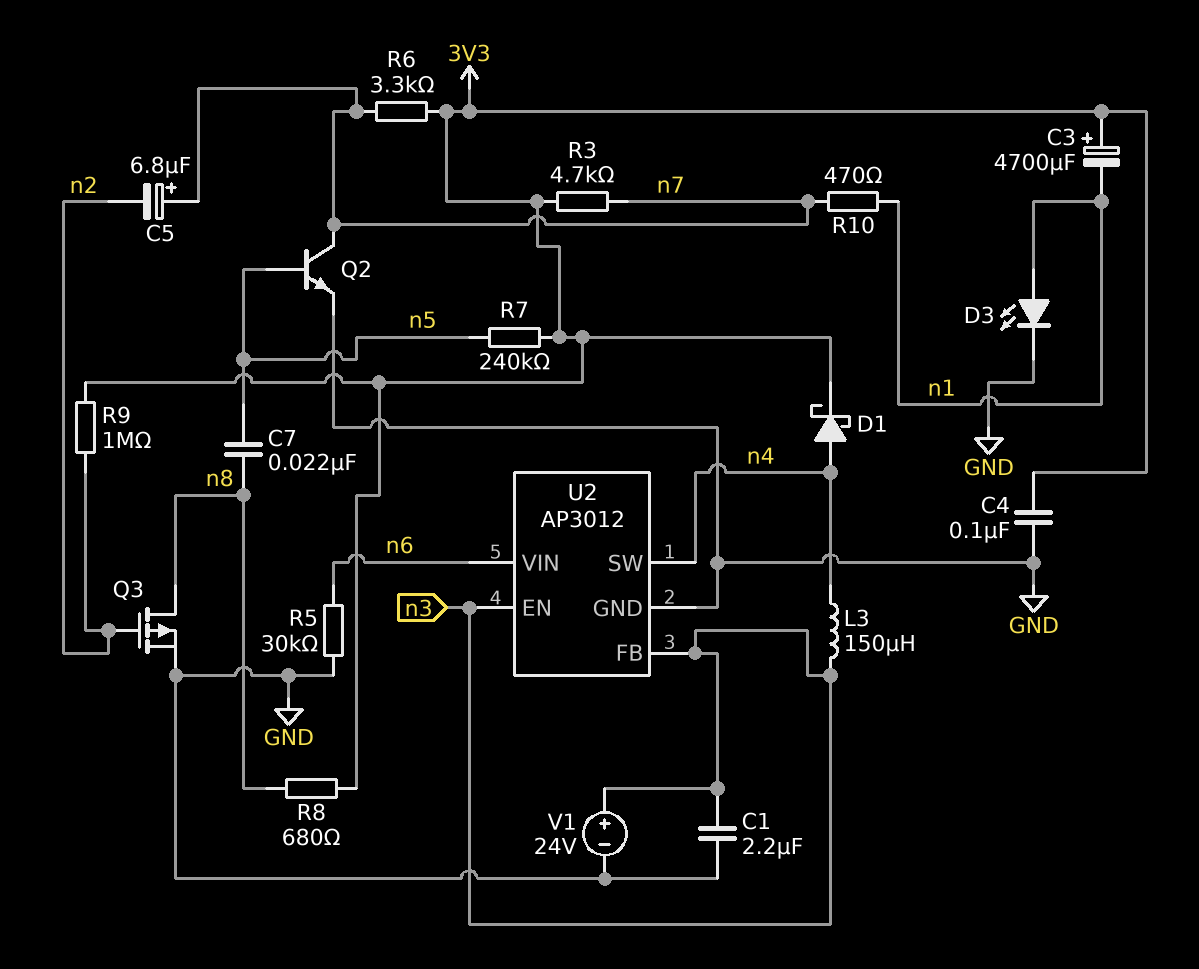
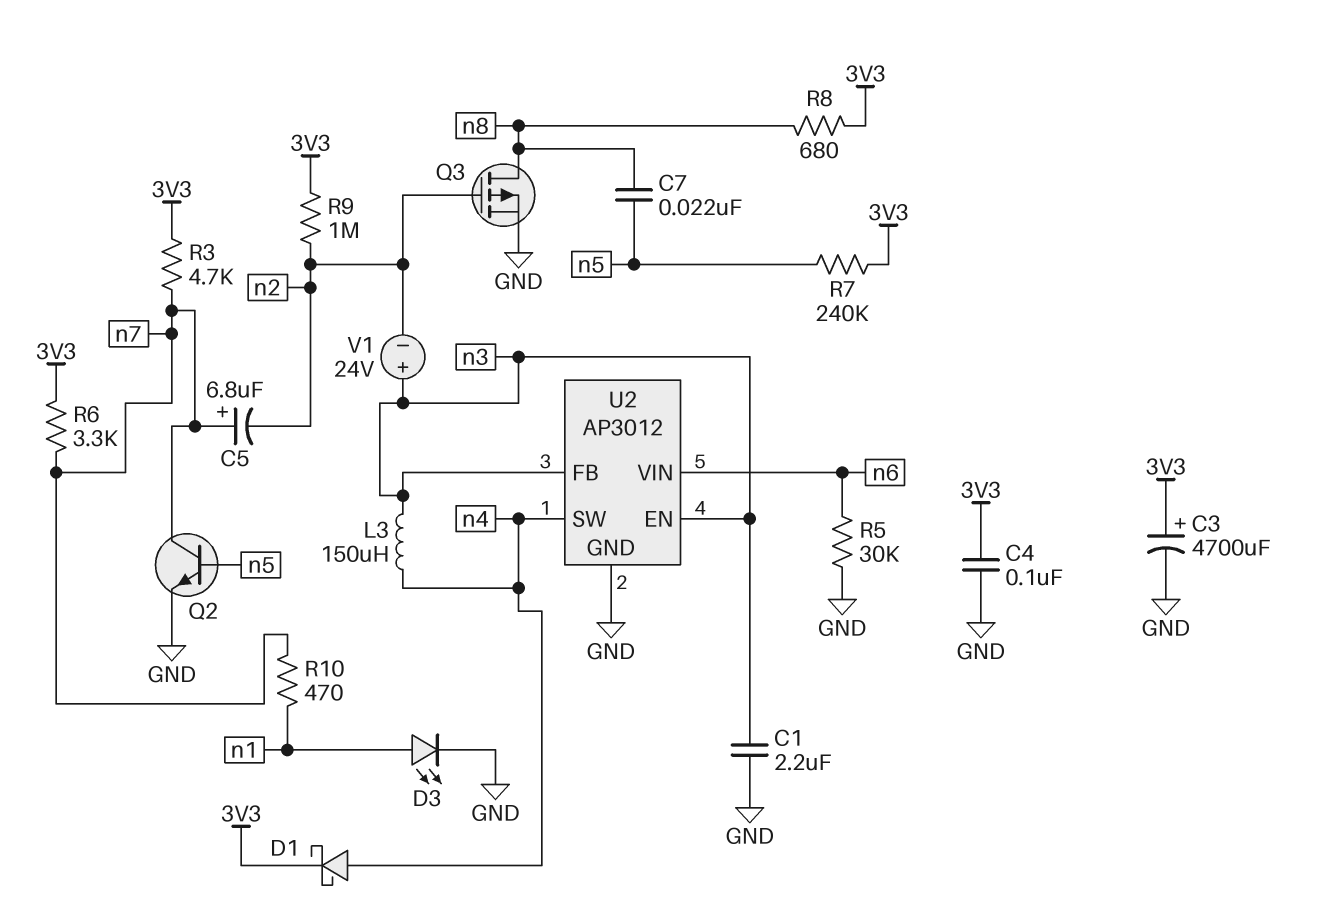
C3: 4700uF (plus 3V3, minus n1) -> 4700uF (plus 3V3, minus GND)
V1: 24V (plus n3, minus GND) -> 24V (plus n3, minus n2)

